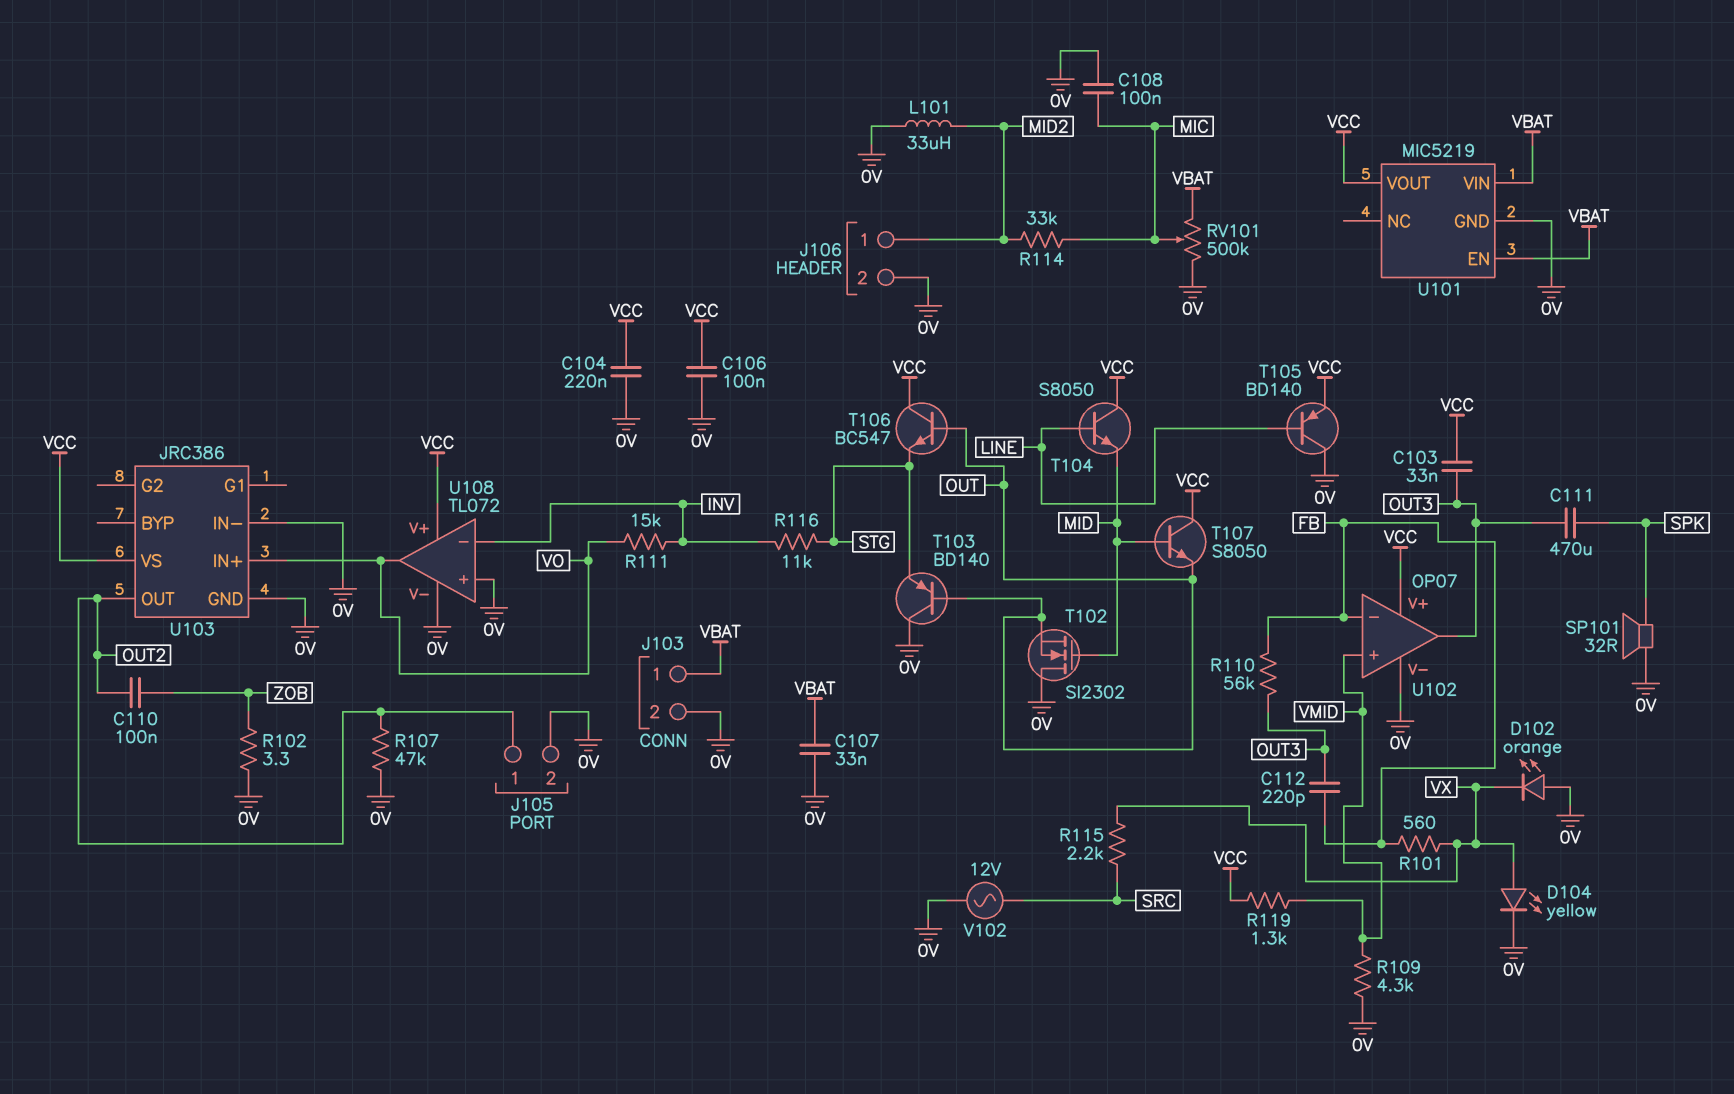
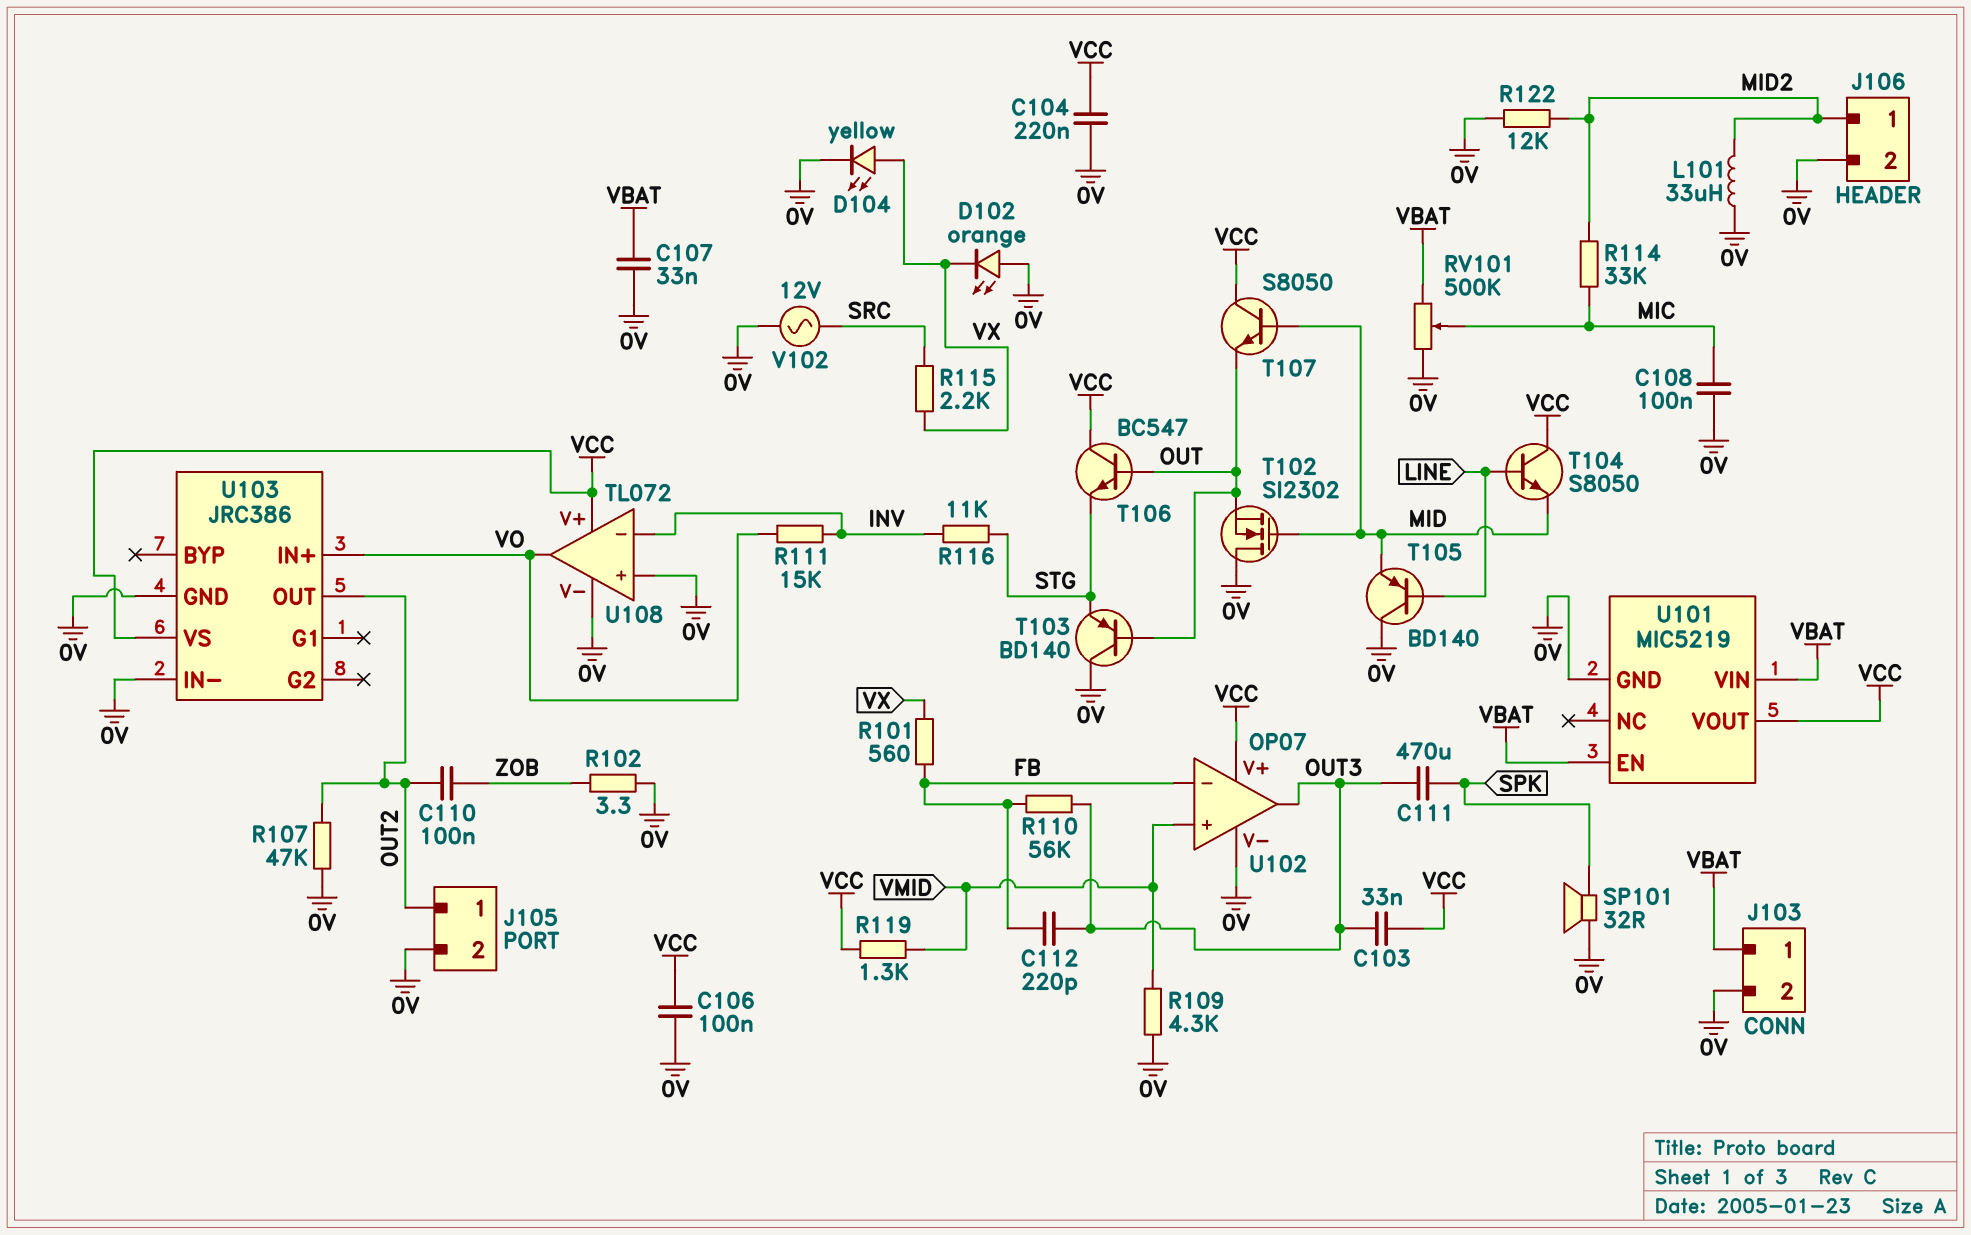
R122: none -> 12k (0V, MID2)
T105: PNP BD140 (B LINE, C 0V, E VCC) -> PNP BD140 (B LINE, C 0V, E MID)

